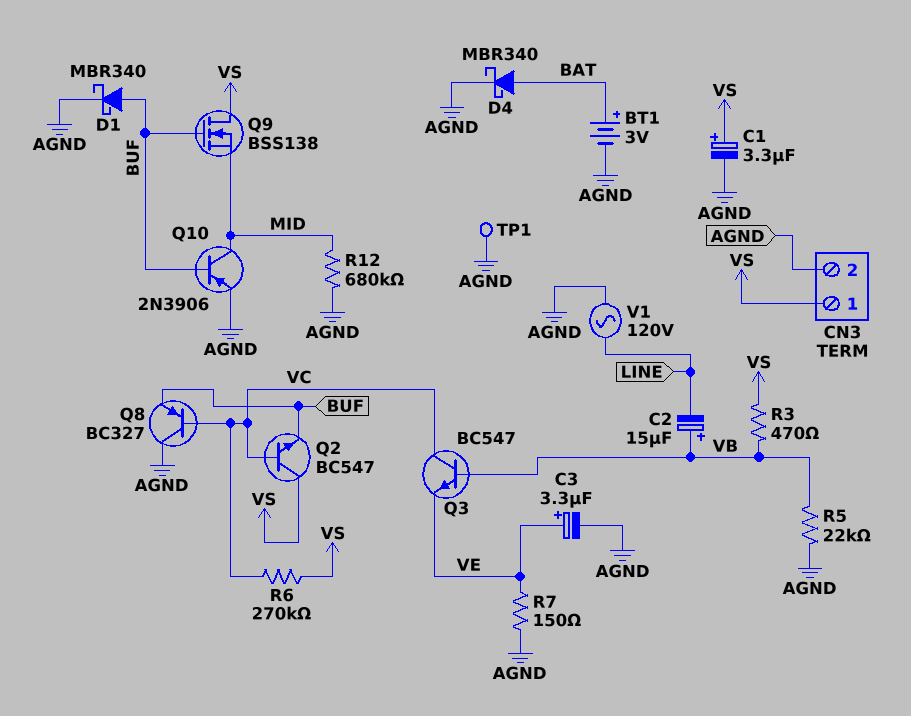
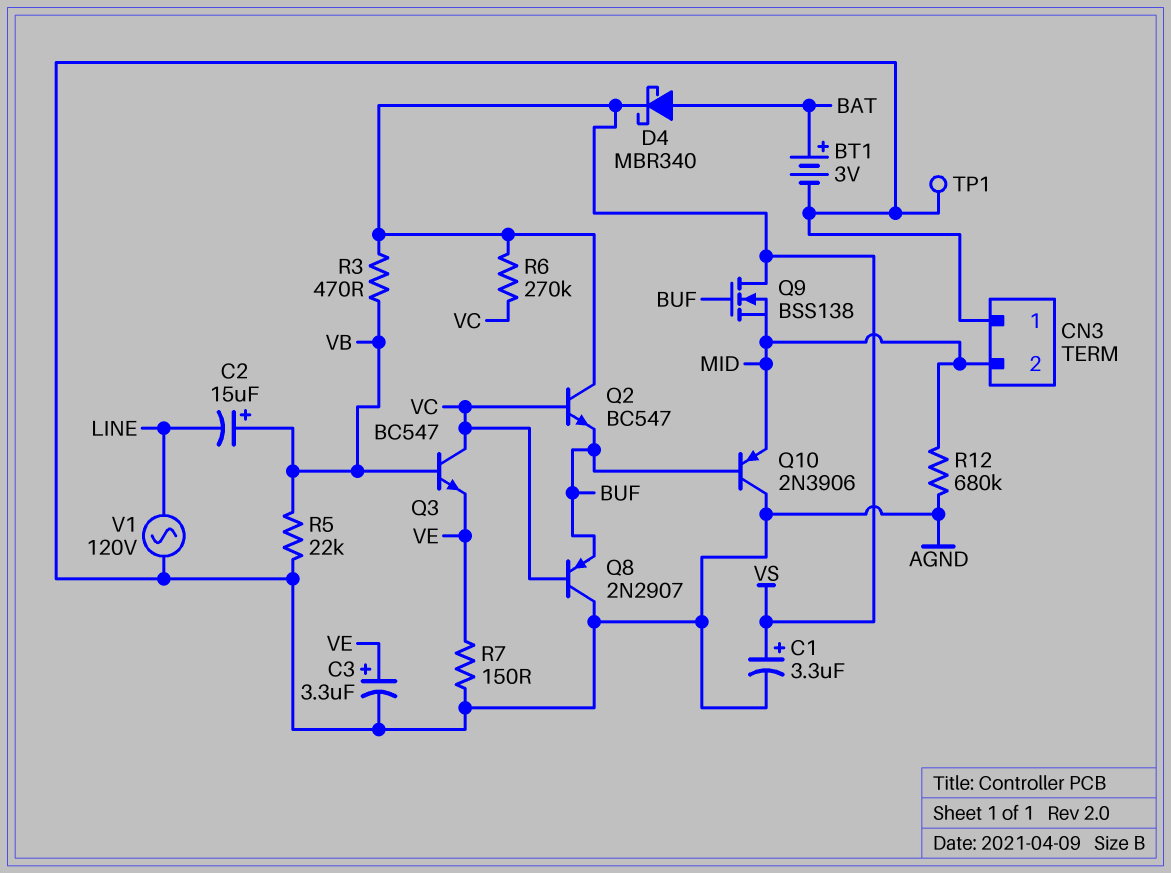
CN3 pin 1: VS -> AGND
CN3 pin 2: AGND -> MID
D1: schottky MBR340 (A BUF, K AGND) -> none
D4: schottky MBR340 (A BAT, K AGND) -> schottky MBR340 (A BAT, K VS)
Q8: PNP BC327 (B VC, C AGND, E BUF) -> PNP 2N2907 (B VC, C AGND, E BUF)
Q10: PNP 2N3906 (B BUF, C MID, E AGND) -> PNP 2N3906 (B BUF, C AGND, E MID)

